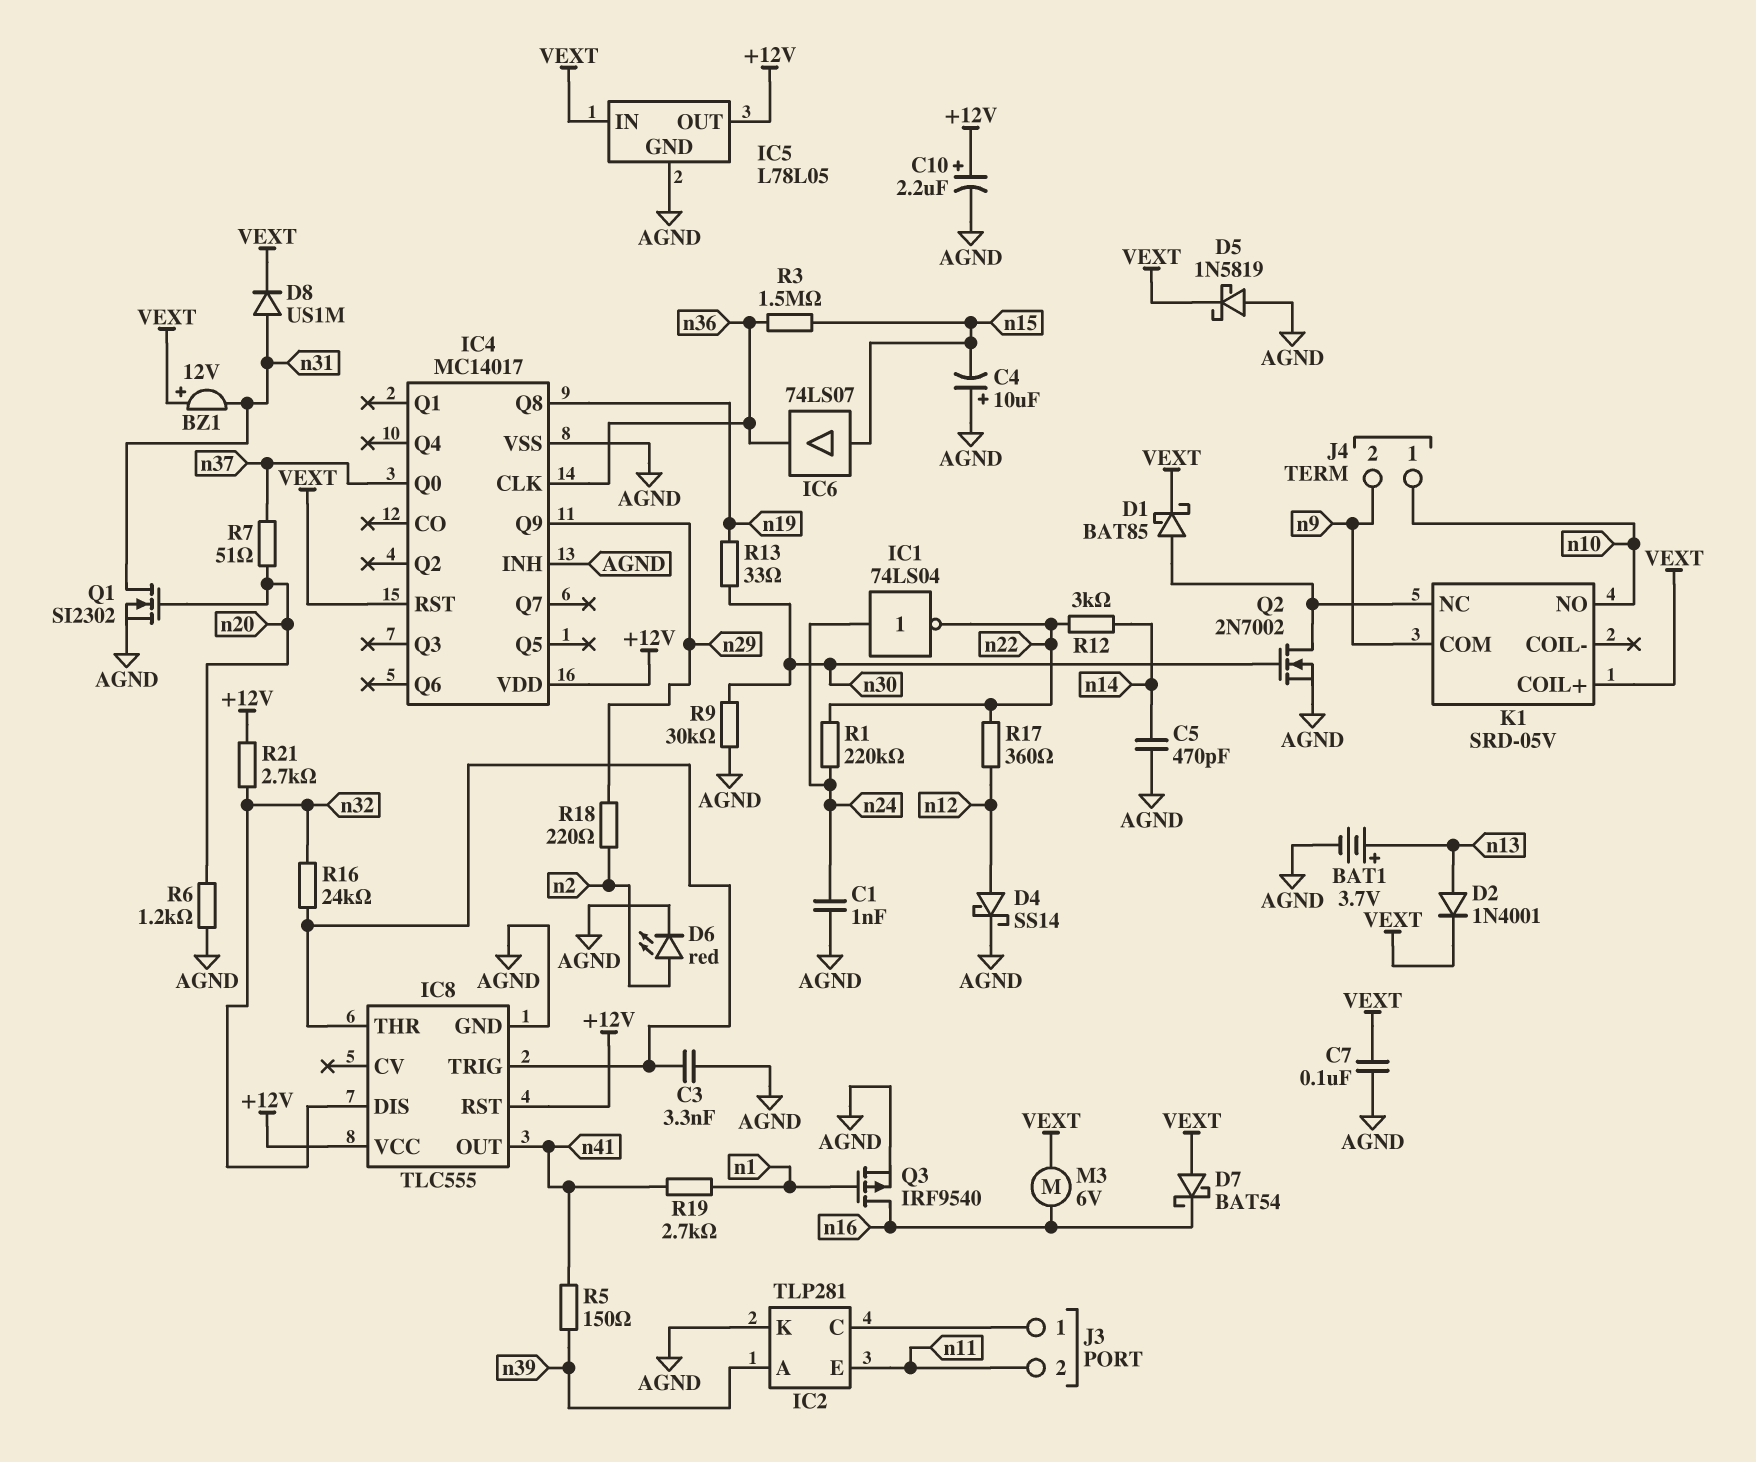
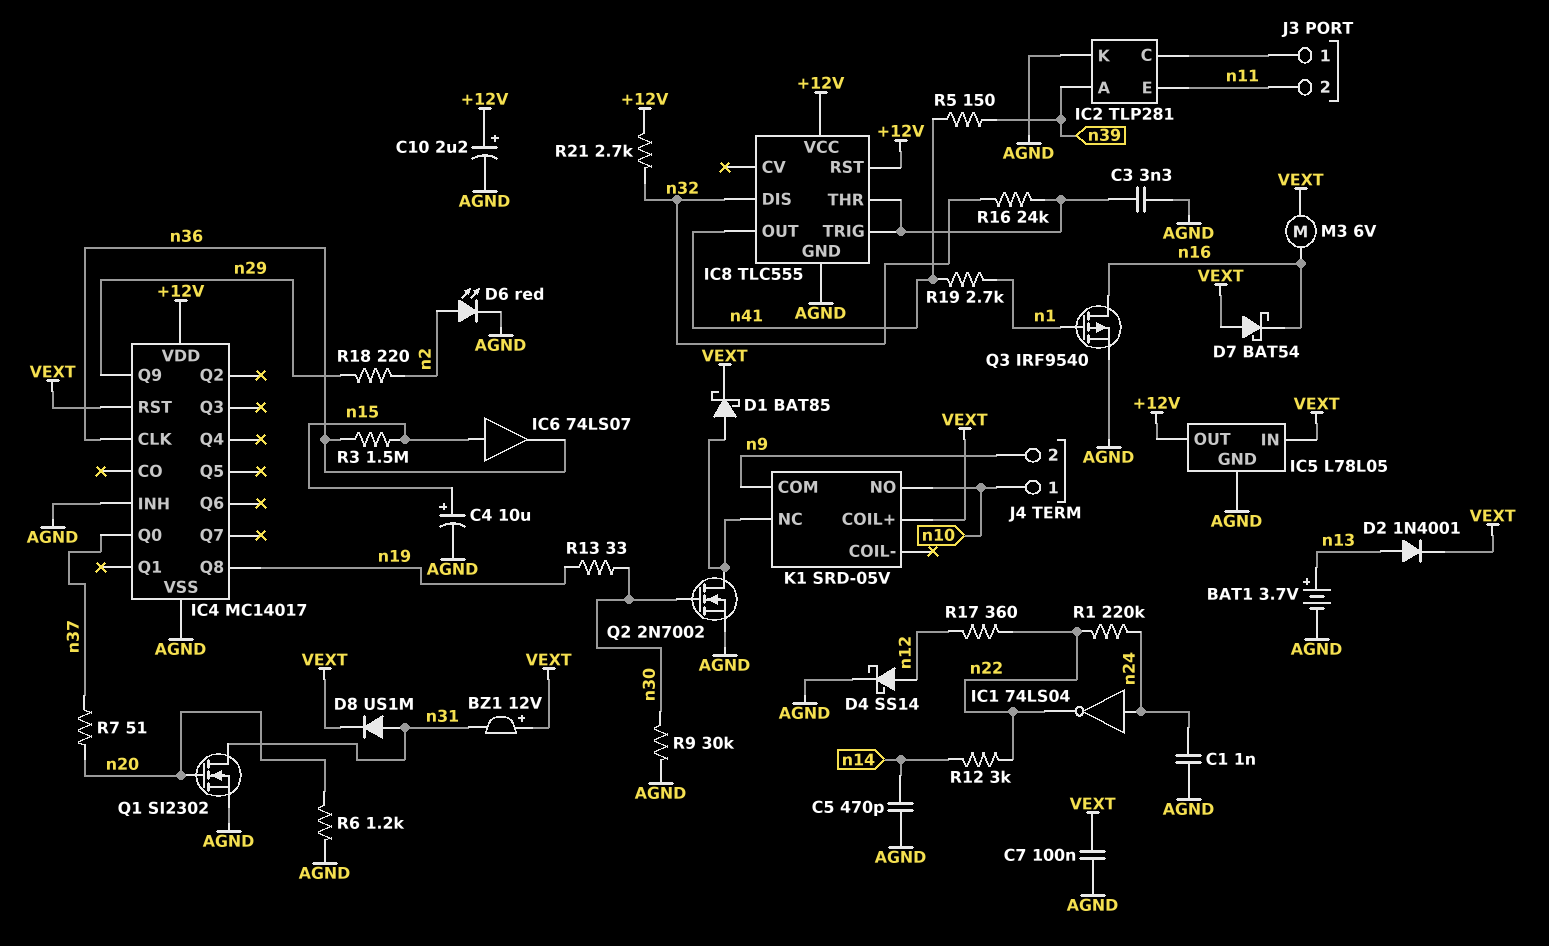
C4: 10uF (plus AGND, minus n15) -> 10uF (plus n15, minus AGND)
D5: schottky 1N5819 (A AGND, K VEXT) -> none

